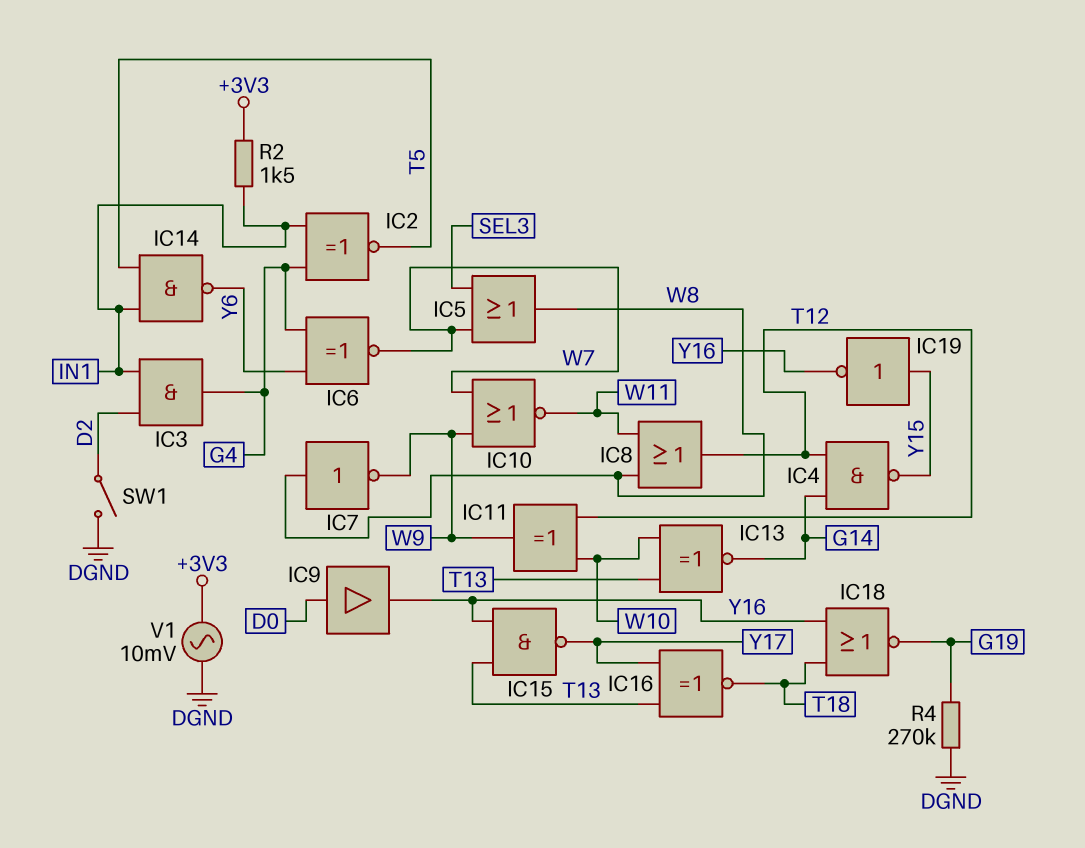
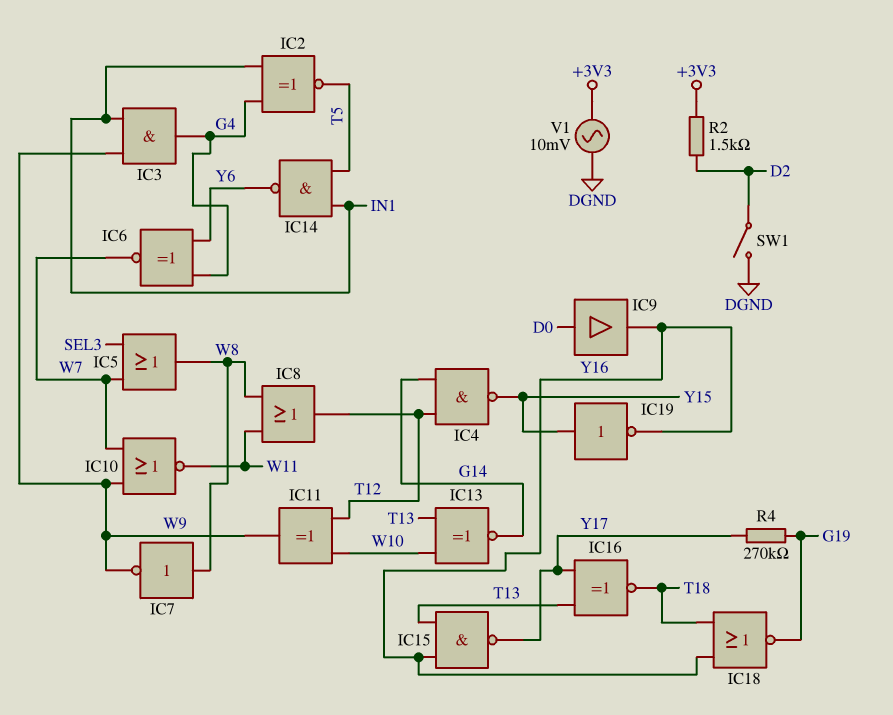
IC3: AND (in D2, in IN1, out G4) -> AND (in IN1, in W9, out G4)
R2: 1.5k (+3V3, IN1) -> 1.5k (+3V3, D2)
R4: 270k (DGND, G19) -> 270k (G19, Y17)

